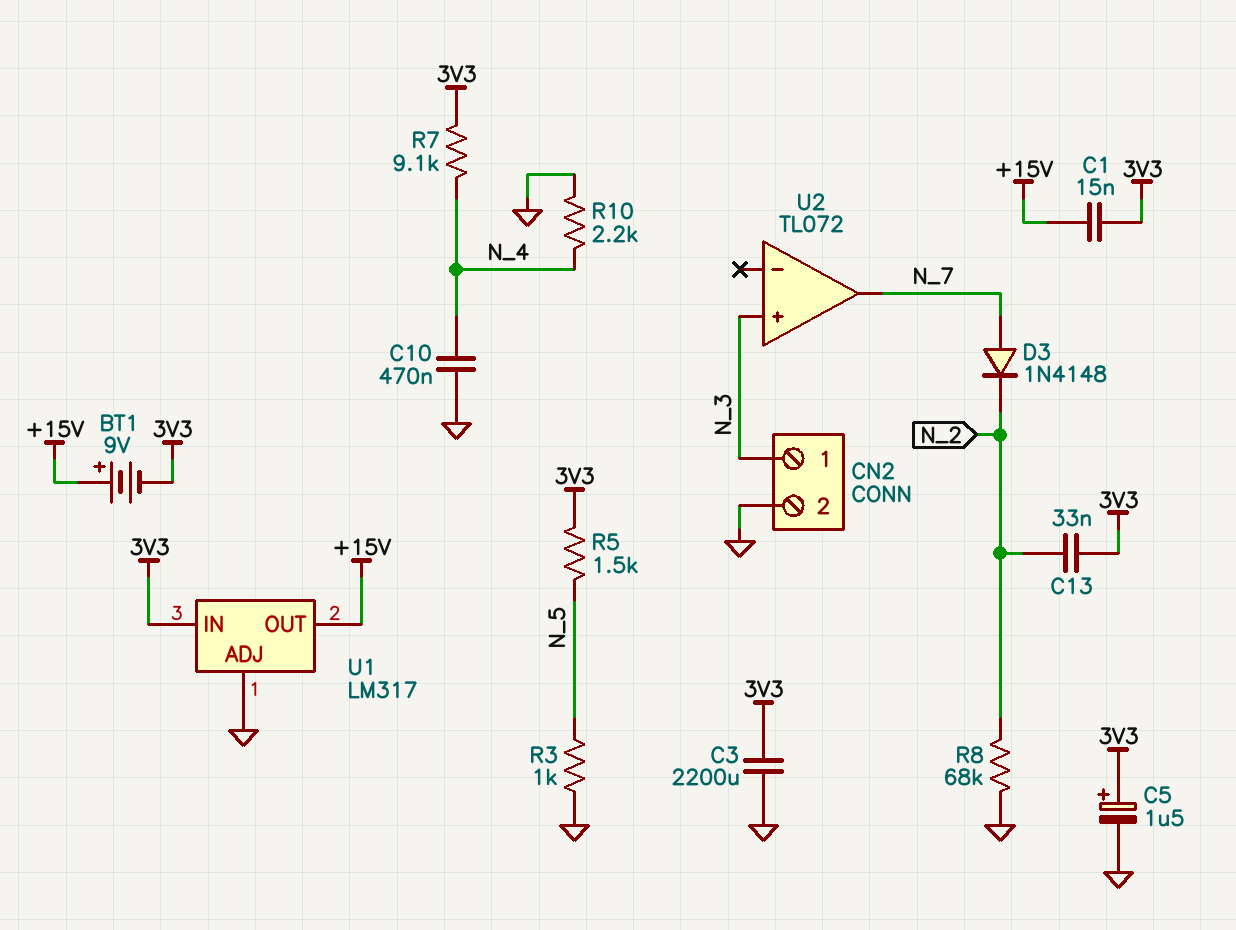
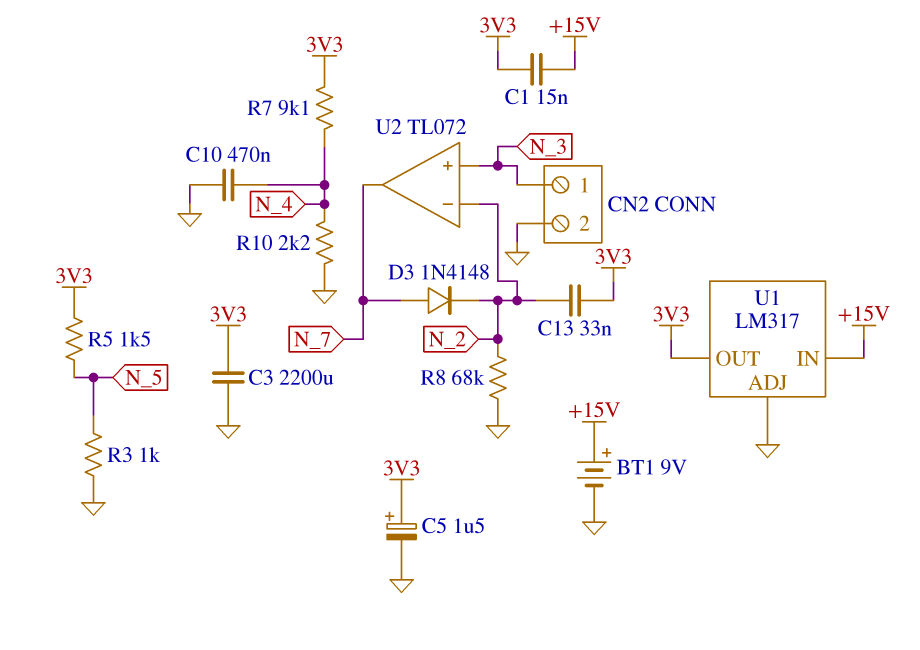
BT1: 9V (plus +15V, minus 3V3) -> 9V (plus +15V, minus GND)
U1 pin IN: 3V3 -> +15V
U1 pin OUT: +15V -> 3V3
U2 pin in-: none -> N_2

